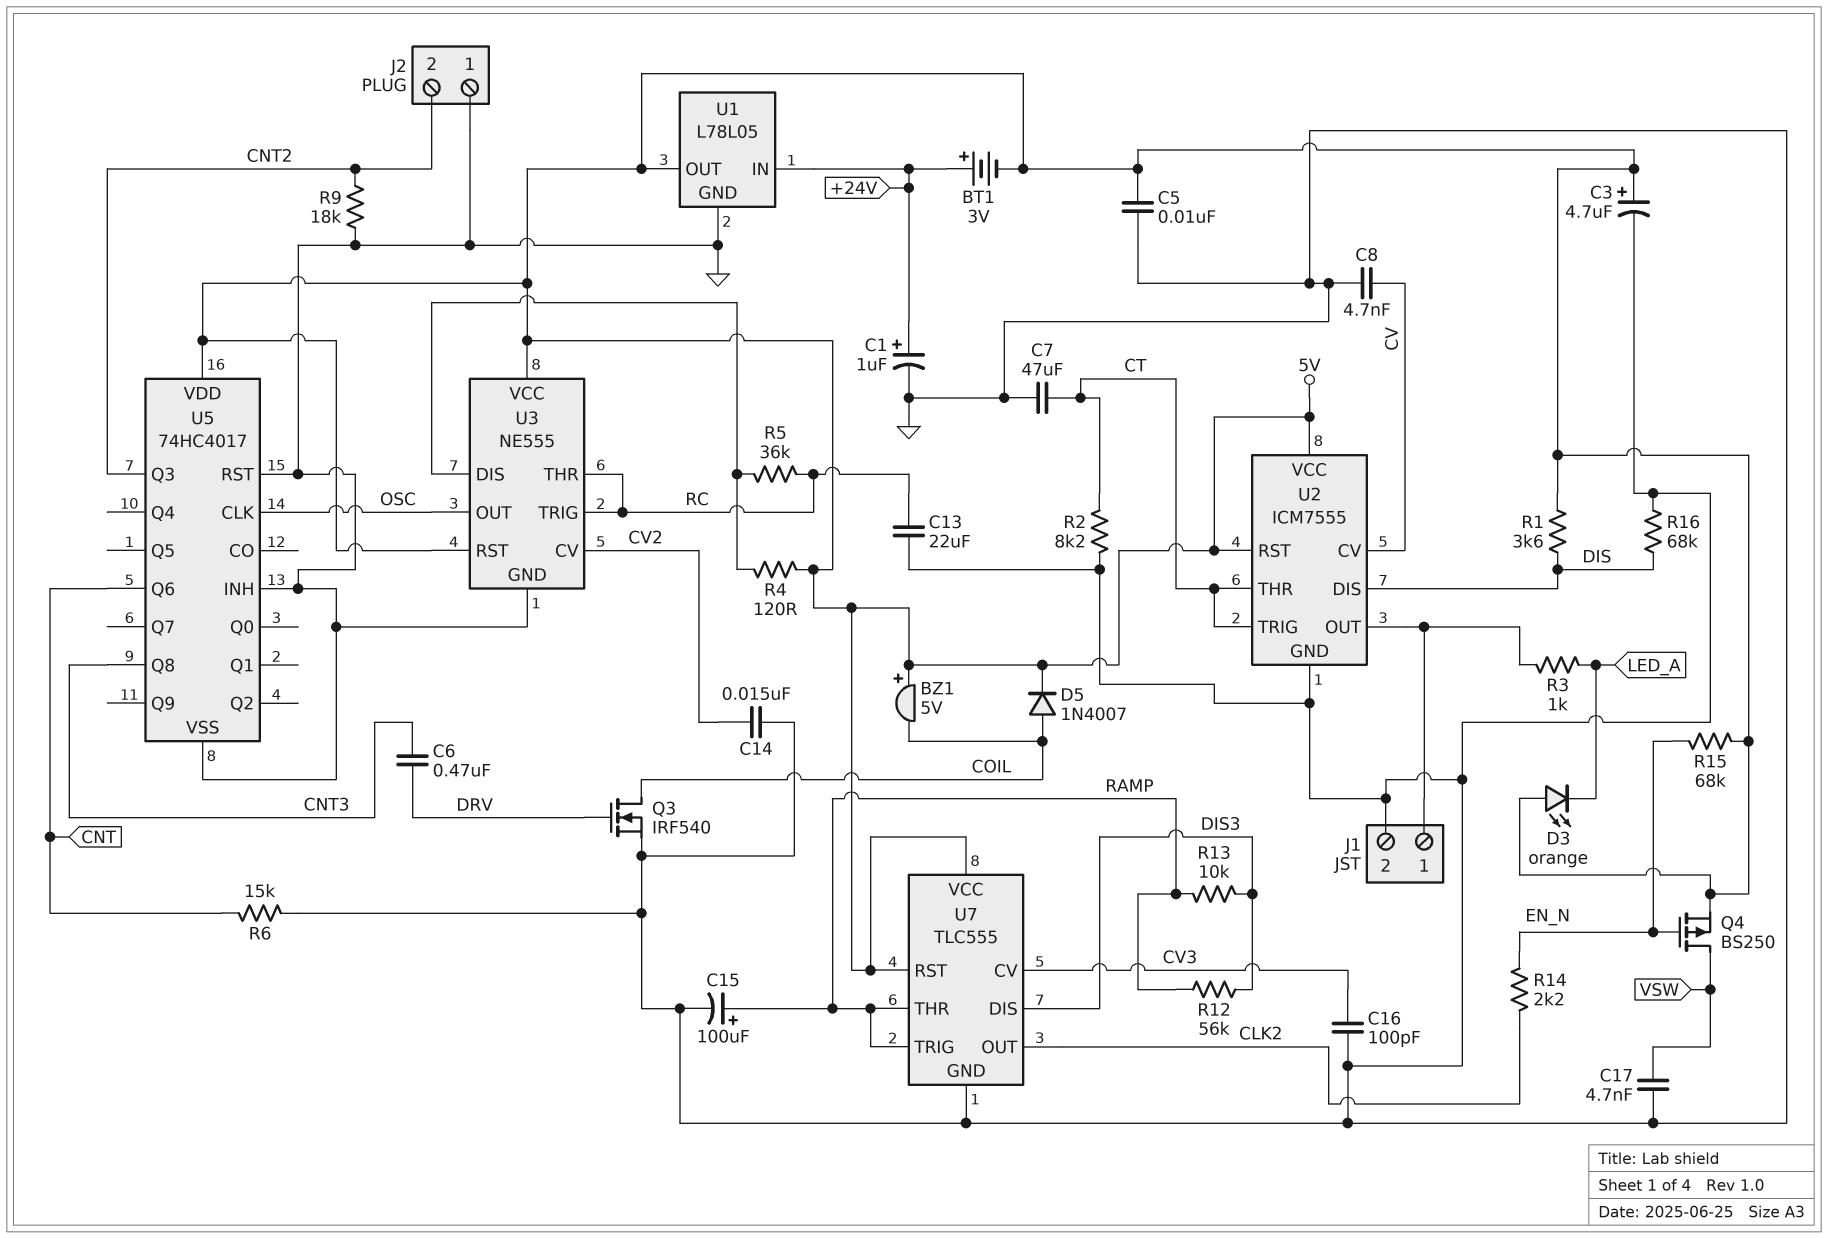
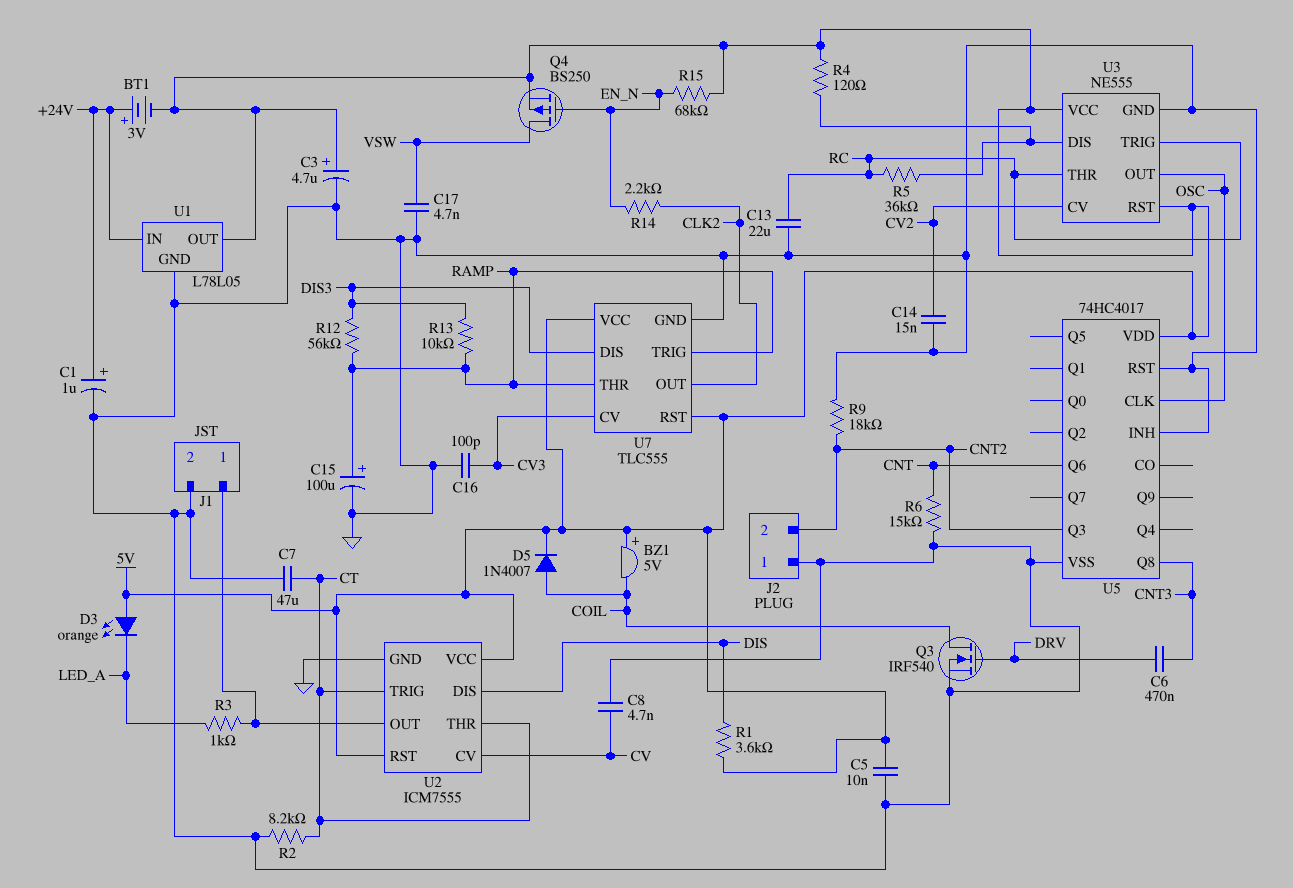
R16: 68k (DIS, GND) -> none

